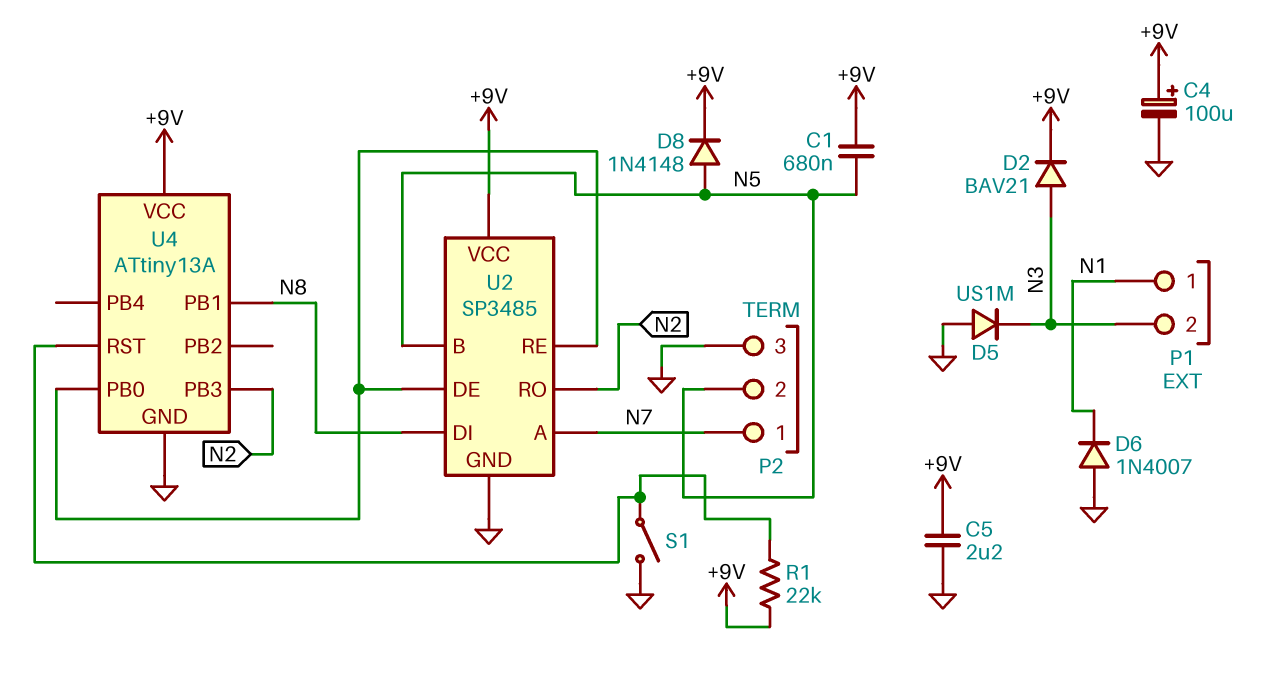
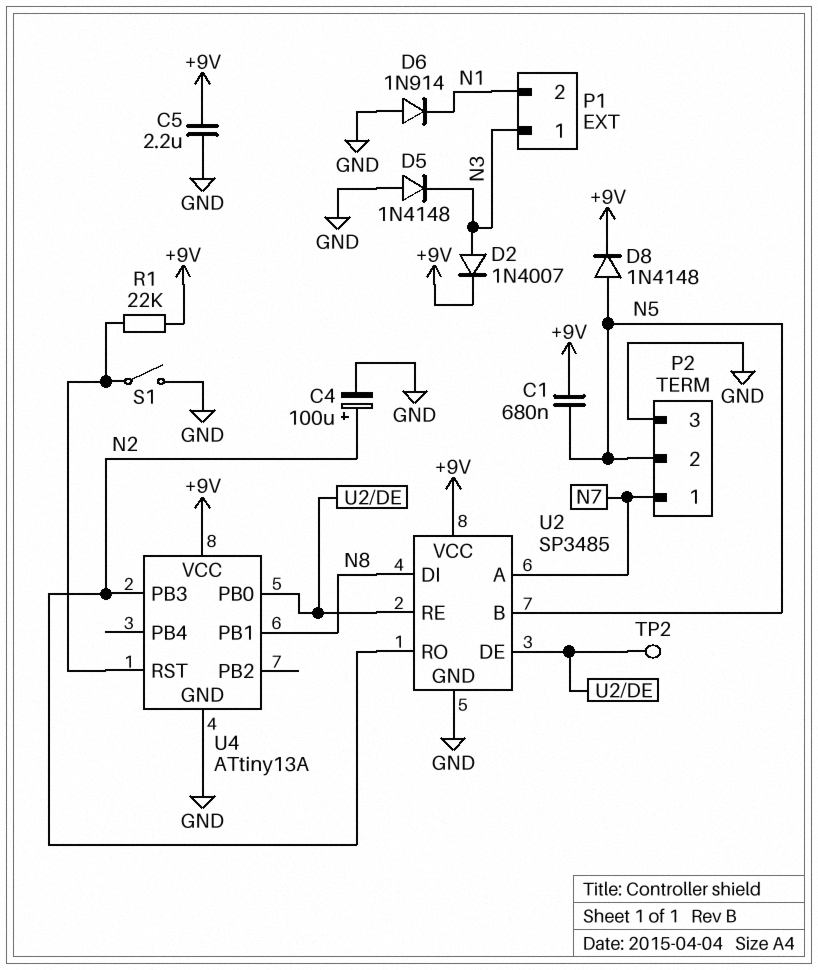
C4: 100uF (plus +9V, minus GND) -> 100uF (plus N2, minus GND)
D2: diode BAV21 (A N3, K +9V) -> diode 1N4007 (A N3, K +9V)
D5: diode US1M (A GND, K N3) -> diode 1N4148 (A GND, K N3)
D6: diode 1N4007 (A GND, K N1) -> diode 1N914 (A GND, K N1)
P1 pin 1: N1 -> N3
P1 pin 2: N3 -> N1
TP2: none -> test point (U2/DE)

